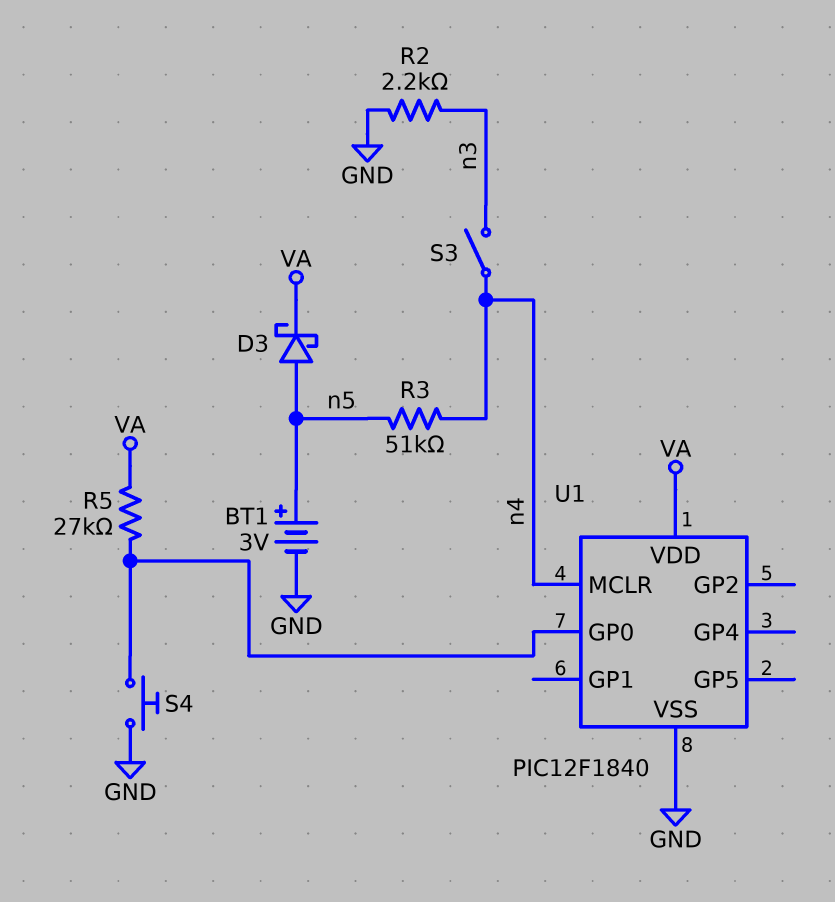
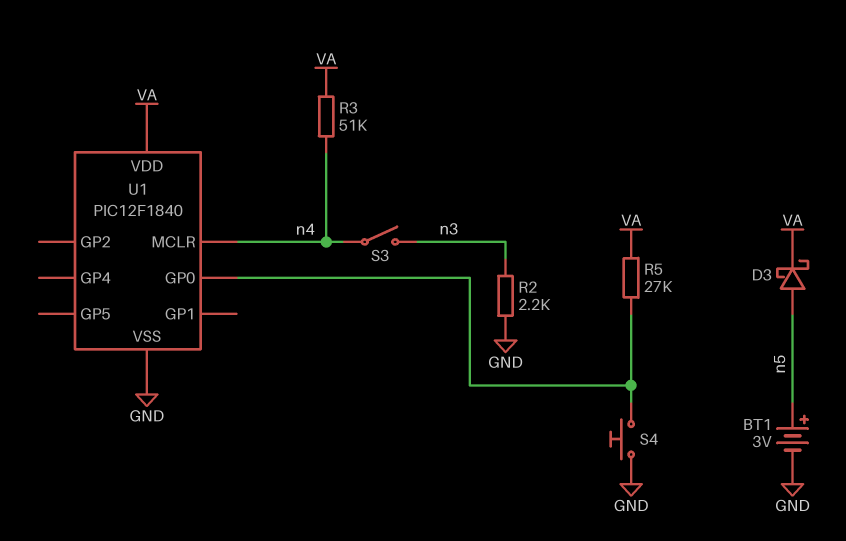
R3: 51k (n4, n5) -> 51k (VA, n4)

